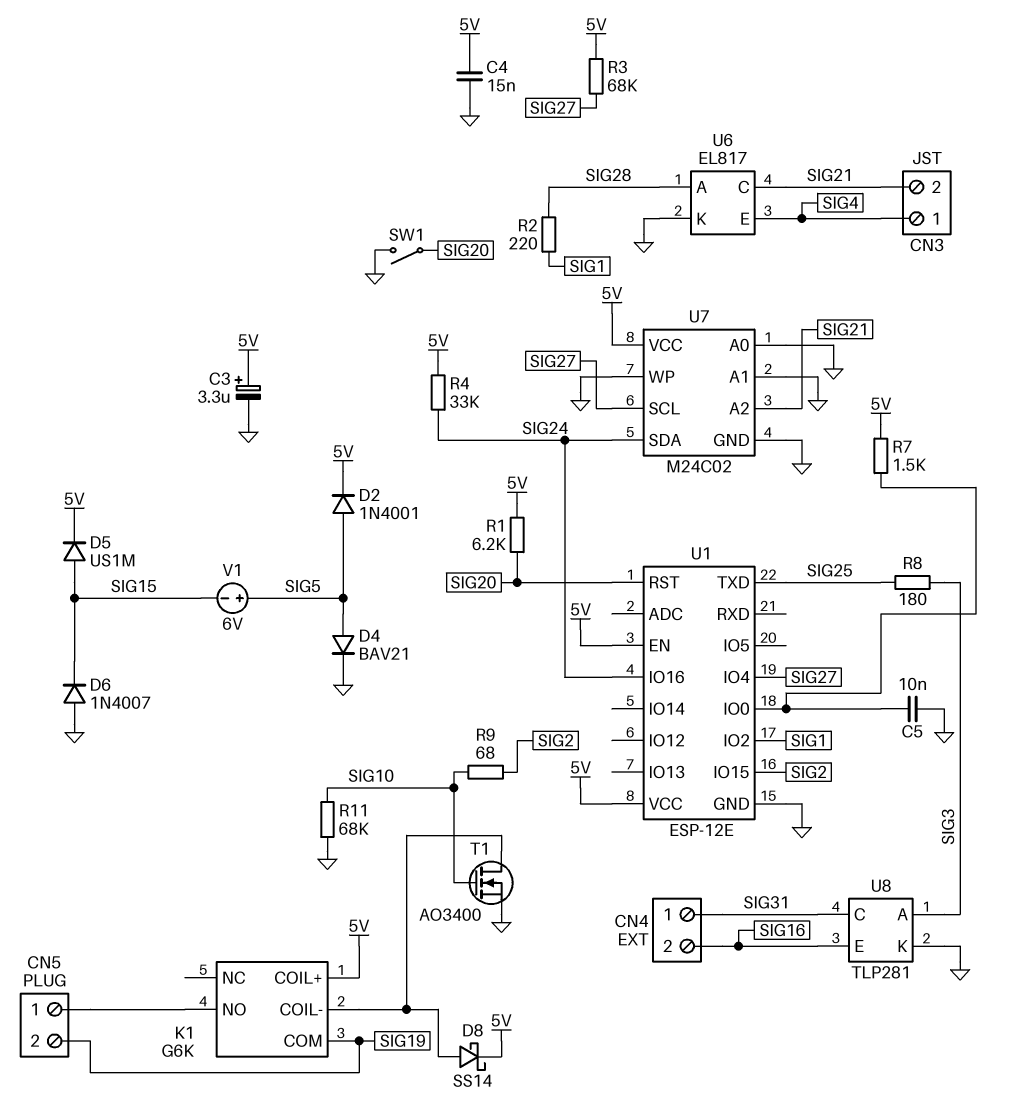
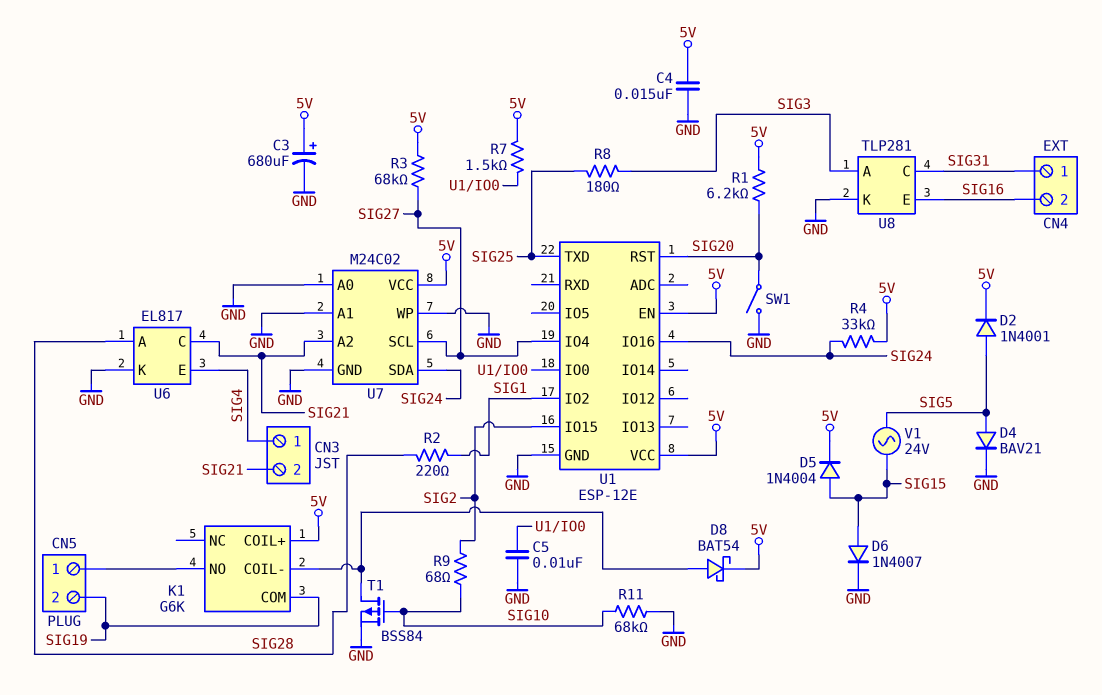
C3: 3.3uF (plus 5V, minus GND) -> 680uF (plus 5V, minus GND)
D5: diode US1M (A SIG15, K 5V) -> diode 1N4004 (A SIG15, K 5V)
D6: diode 1N4007 (A GND, K SIG15) -> diode 1N4007 (A SIG15, K GND)
D8: schottky SS14 (A K1/COIL-, K 5V) -> schottky BAT54 (A K1/COIL-, K 5V)
T1: NMOS AO3400 (G SIG10, D K1/COIL-, S GND) -> PMOS BSS84 (G SIG10, D K1/COIL-, S GND)
V1: 6V (plus SIG5, minus SIG15) -> AC 24V (SIG5, SIG15)

